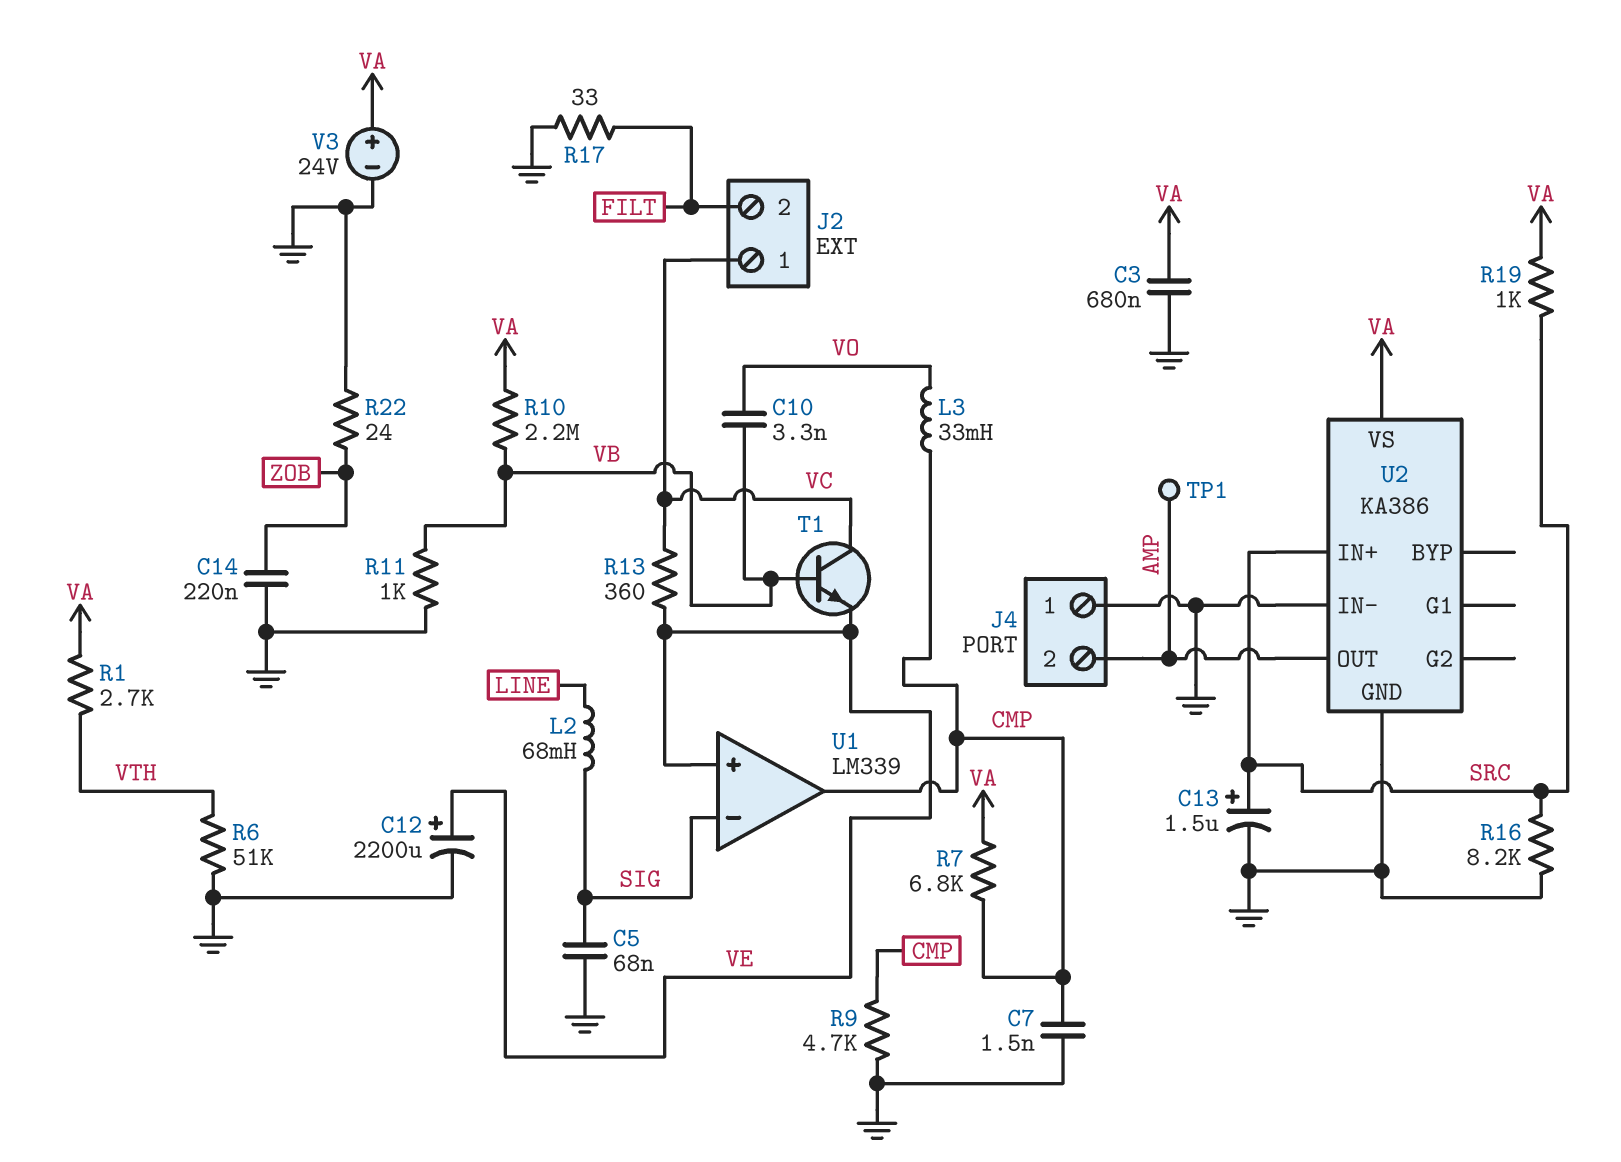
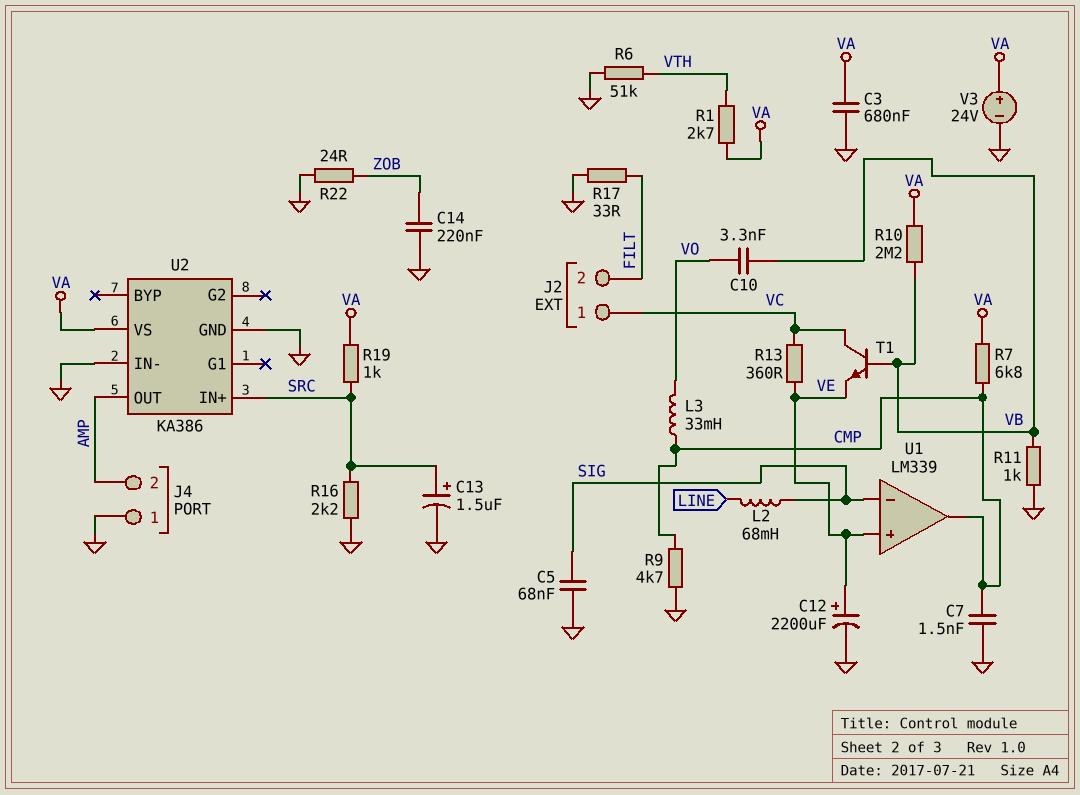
R16: 8.2k (GND, SRC) -> 2.2k (GND, SRC)
TP1: test point (AMP) -> none

